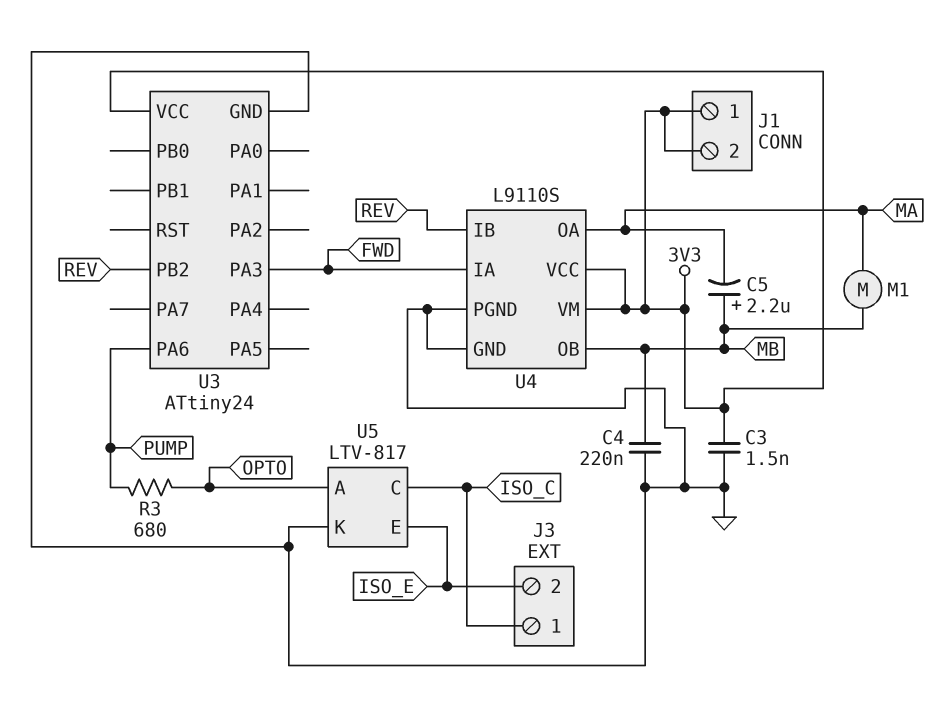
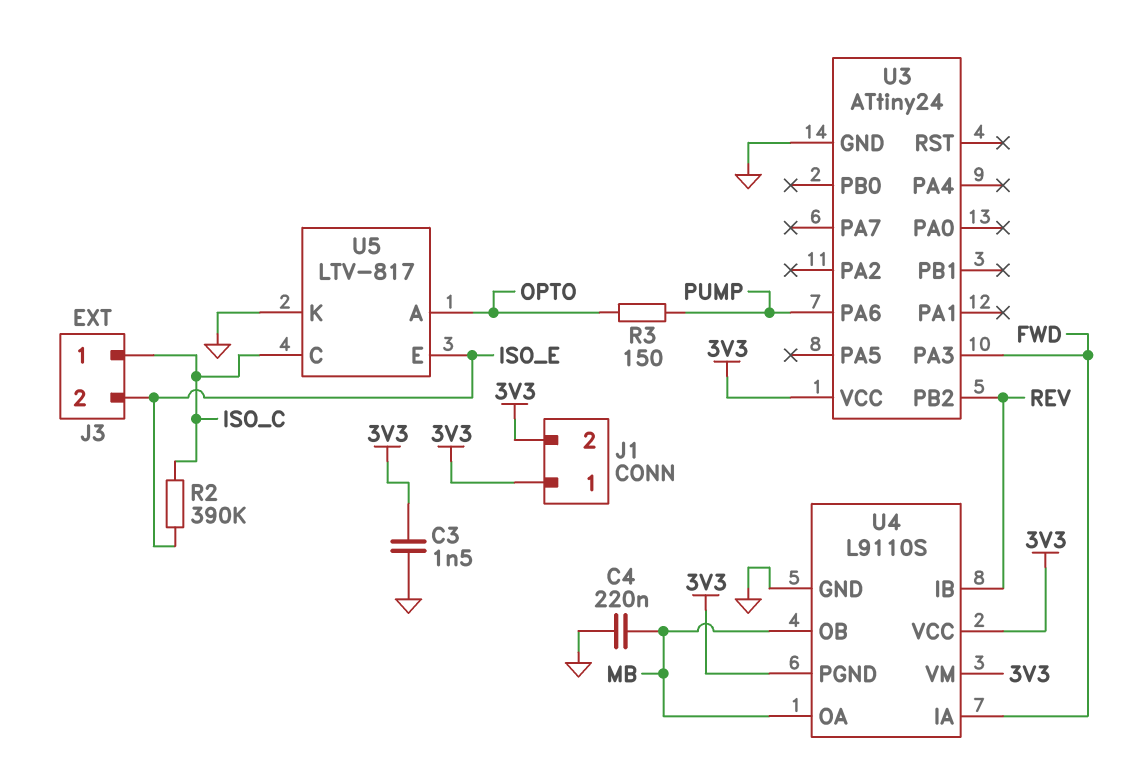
C5: 2.2uF (plus MB, minus MA) -> none
M1: motor (MA, MB) -> none
R2: none -> 390k (ISO_C, ISO_E)
R3: 680 (OPTO, PUMP) -> 150 (OPTO, PUMP)
U4 pin OA: MA -> MB
U4 pin PGND: GND -> 3V3

